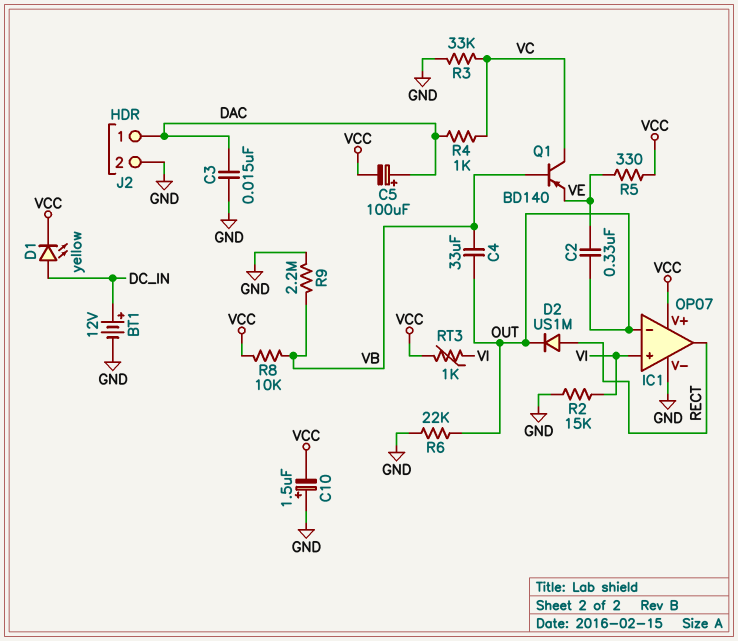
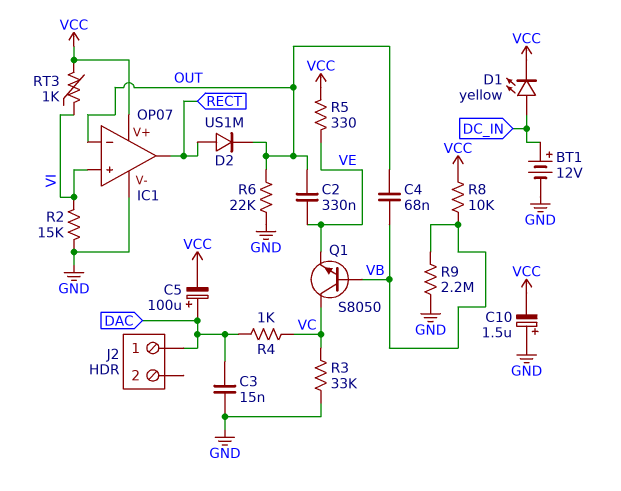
C4: 33uF (OUT, VB) -> 68nF (OUT, VB)
J2 pin 2: GND -> none
Q1: PNP BD140 (B VB, C VC, E VE) -> NPN S8050 (B VB, C VC, E VE)

